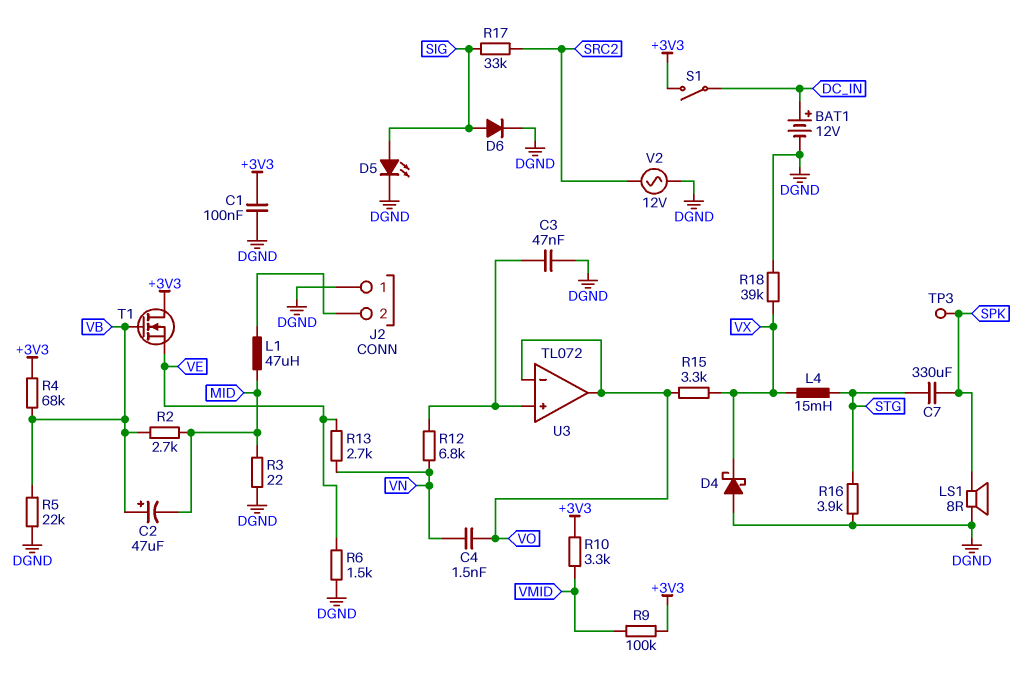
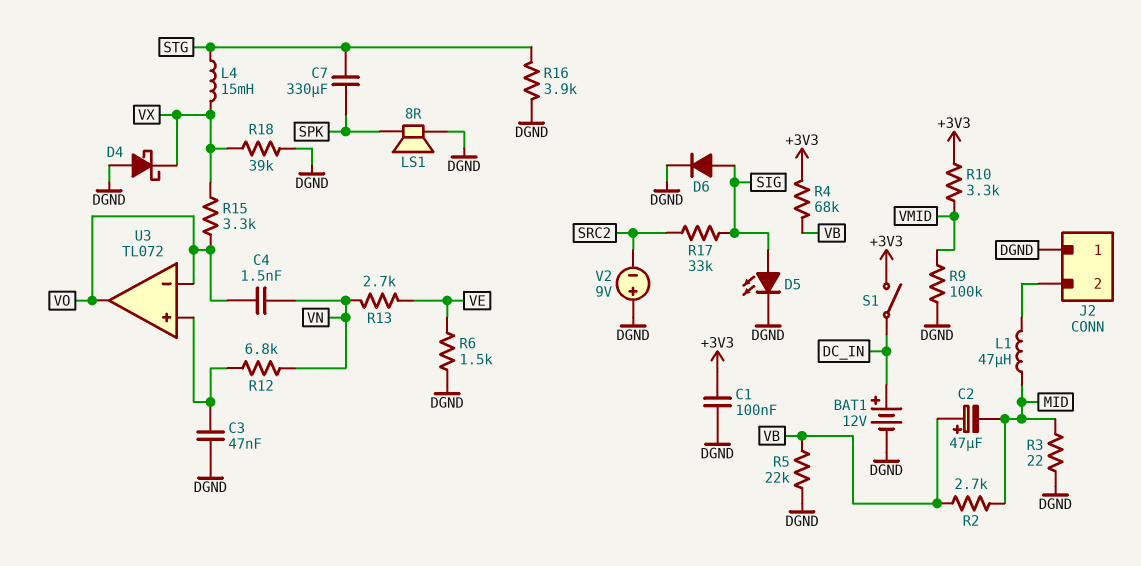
R9: 100k (+3V3, VMID) -> 100k (DGND, VMID)
T1: NMOS (G VB, D +3V3, S VE) -> none
TP3: test point (SPK) -> none
V2: AC 12V (DGND, SRC2) -> 9V (plus DGND, minus SRC2)

